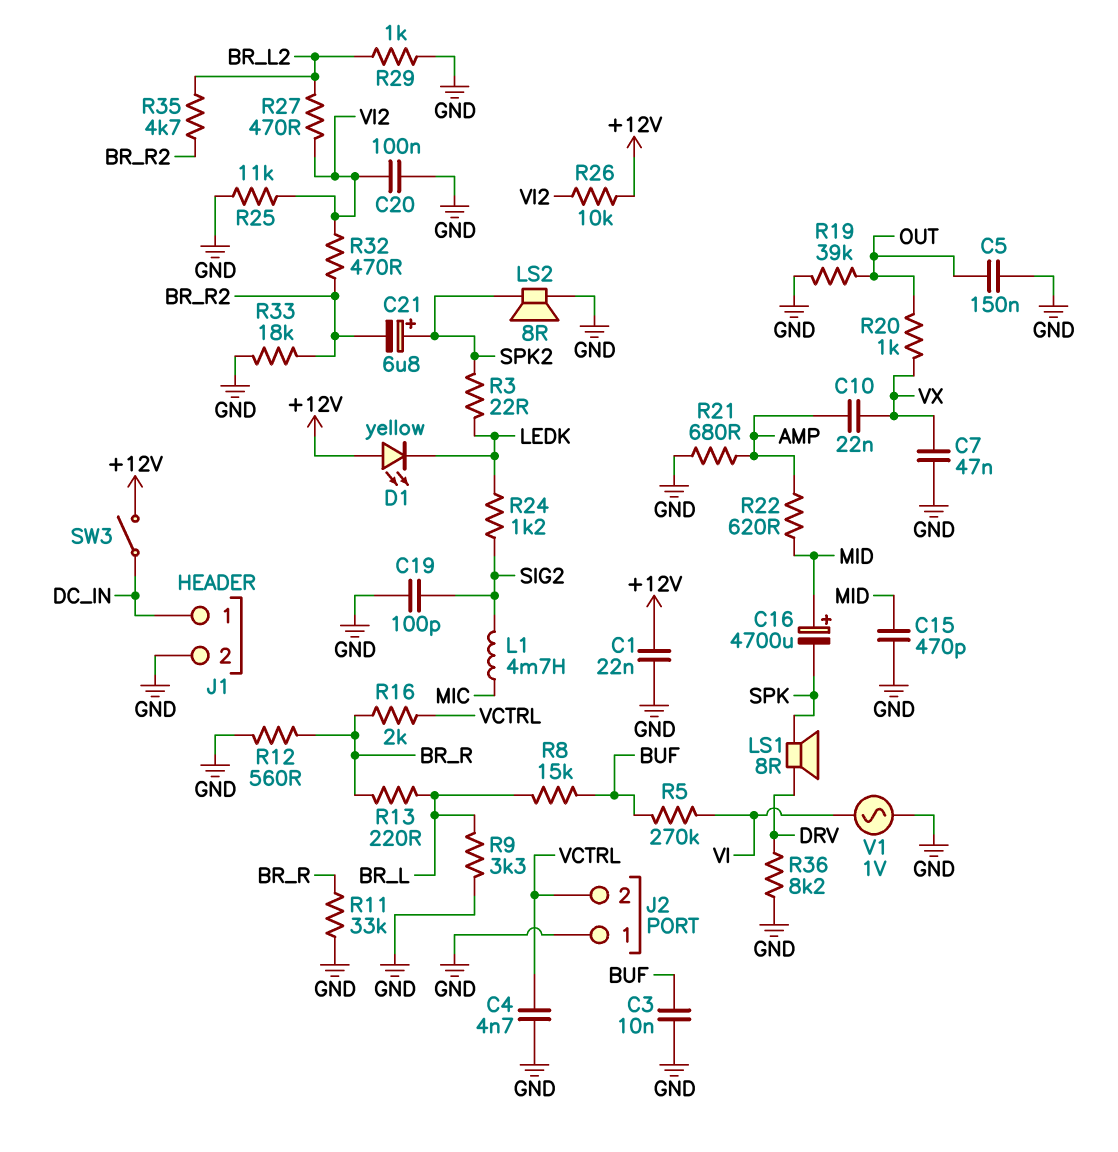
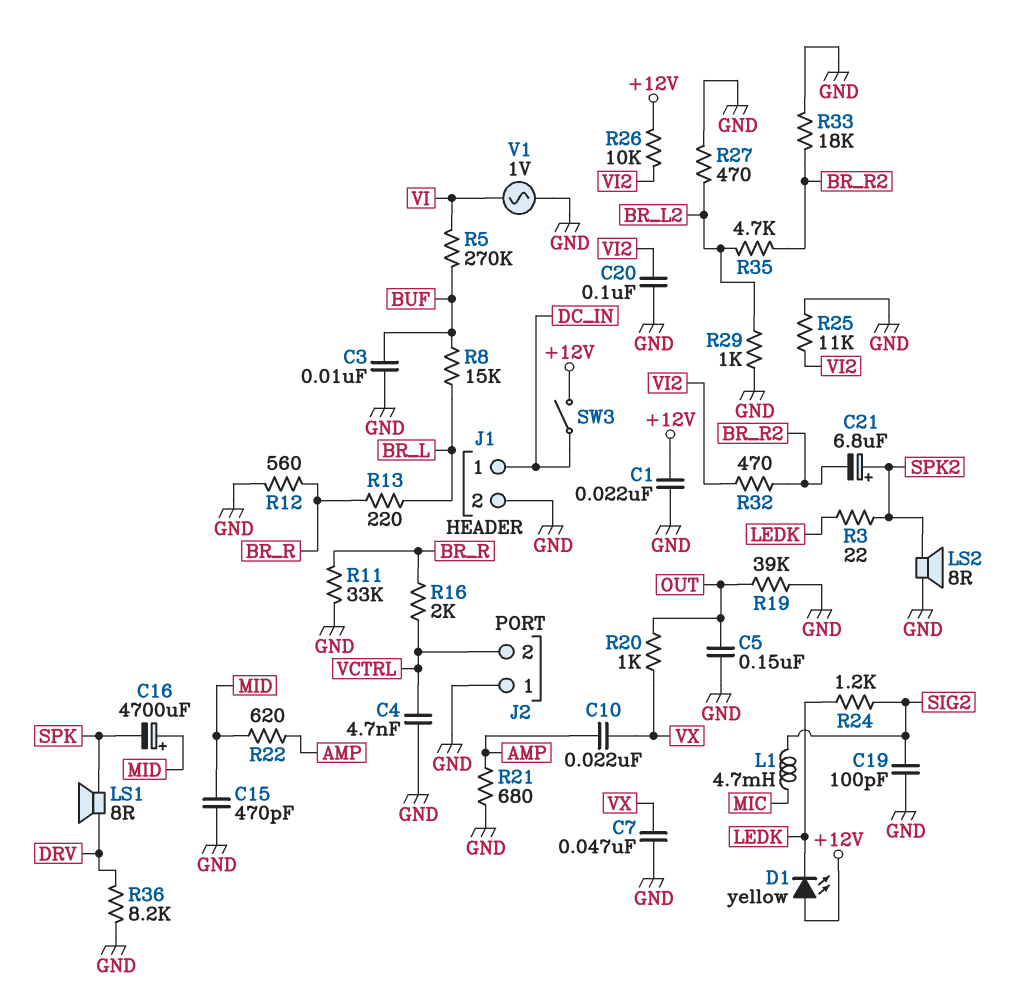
R9: 3.3k (BR_L, GND) -> none
R27: 470 (BR_L2, VI2) -> 470 (BR_L2, GND)

